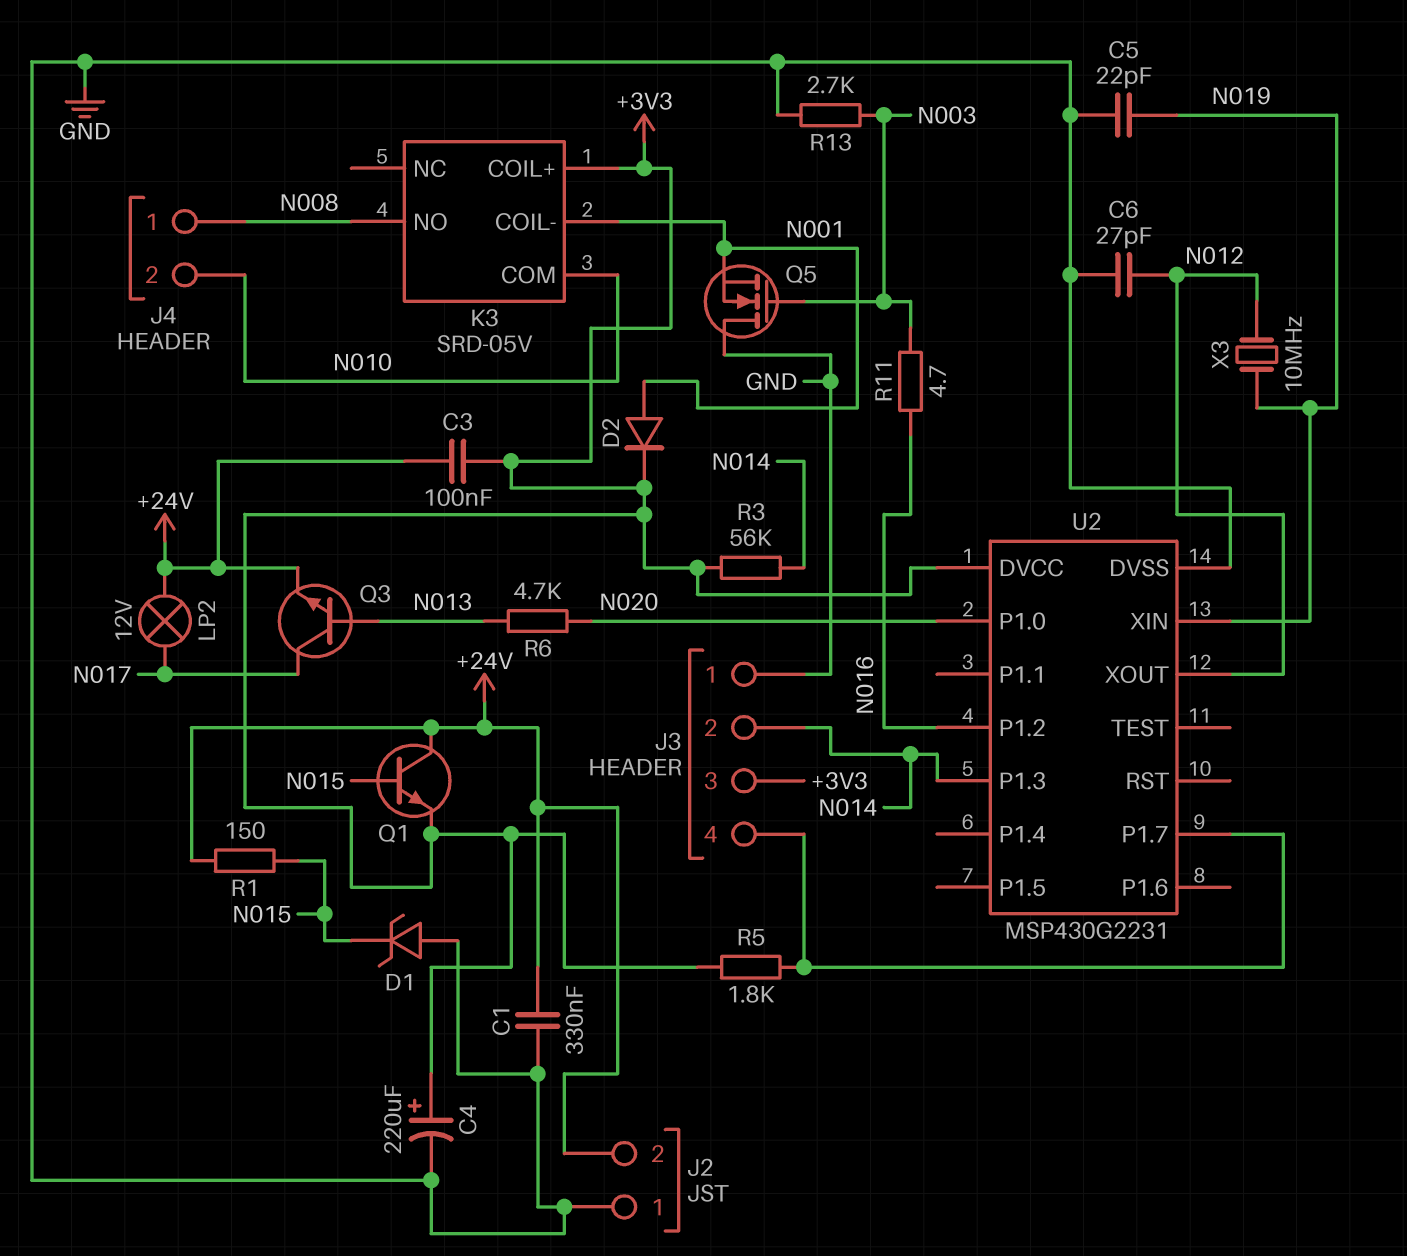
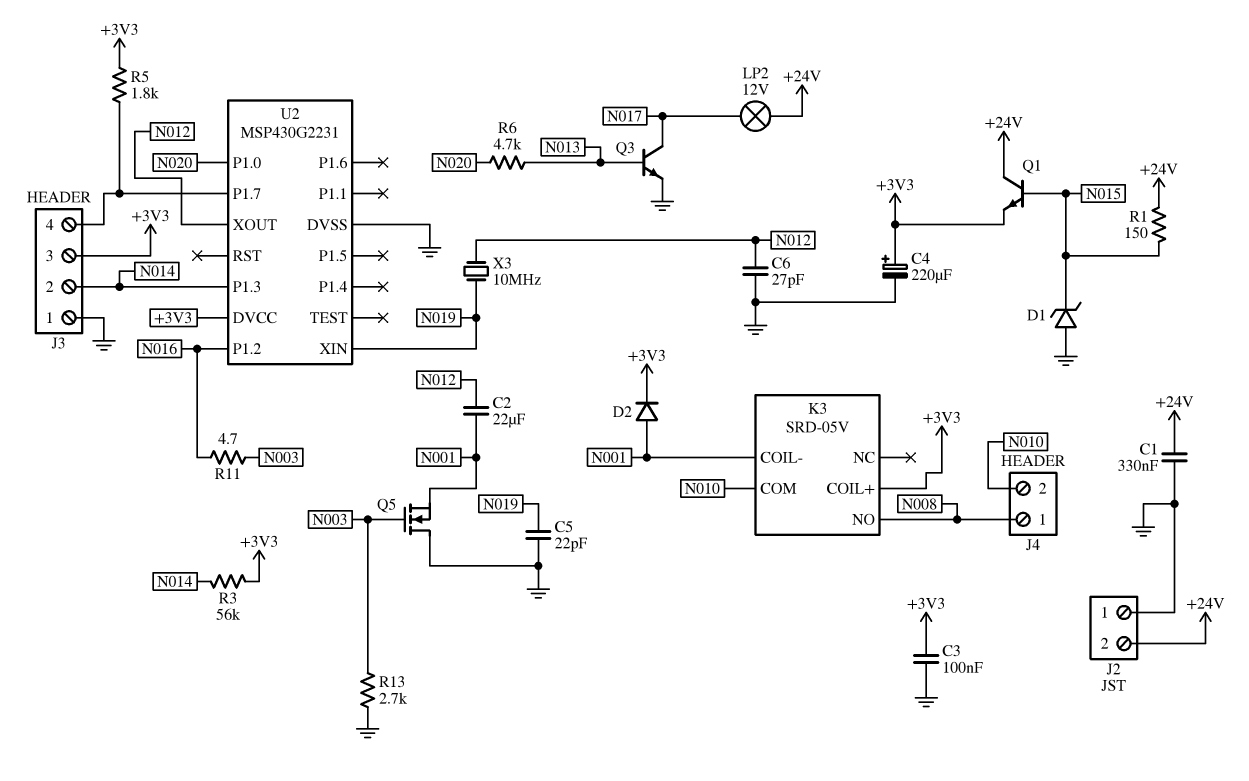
C2: none -> 22uF (N001, N012)
C3: 100nF (+3V3, +24V) -> 100nF (+3V3, GND)
Q3: NPN (B N013, C N017, E +24V) -> NPN (B N013, C N017, E GND)

